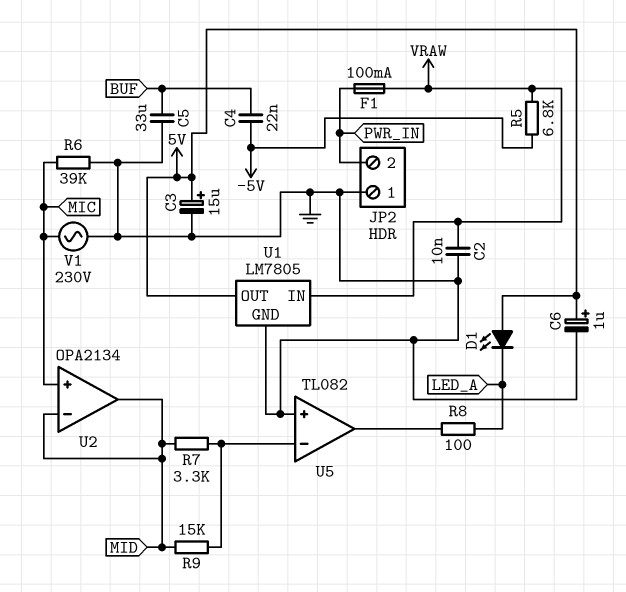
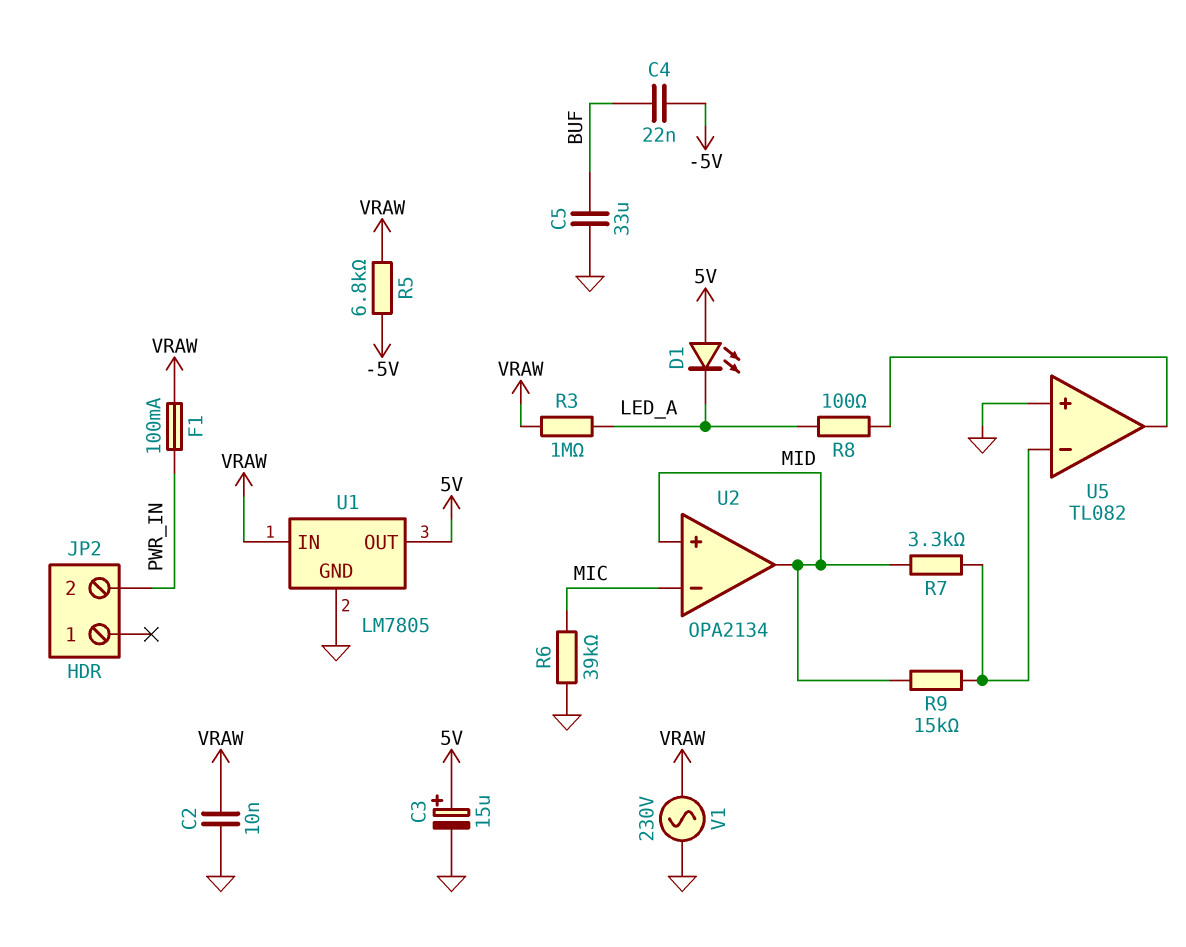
C6: 1uF (plus 5V, minus GND) -> none
JP2 pin 1: GND -> none
R3: none -> 1M (LED_A, VRAW)
U2 pin in+: MIC -> MID
U2 pin in-: MID -> MIC
V1: AC 230V (GND, MIC) -> AC 230V (GND, VRAW)

